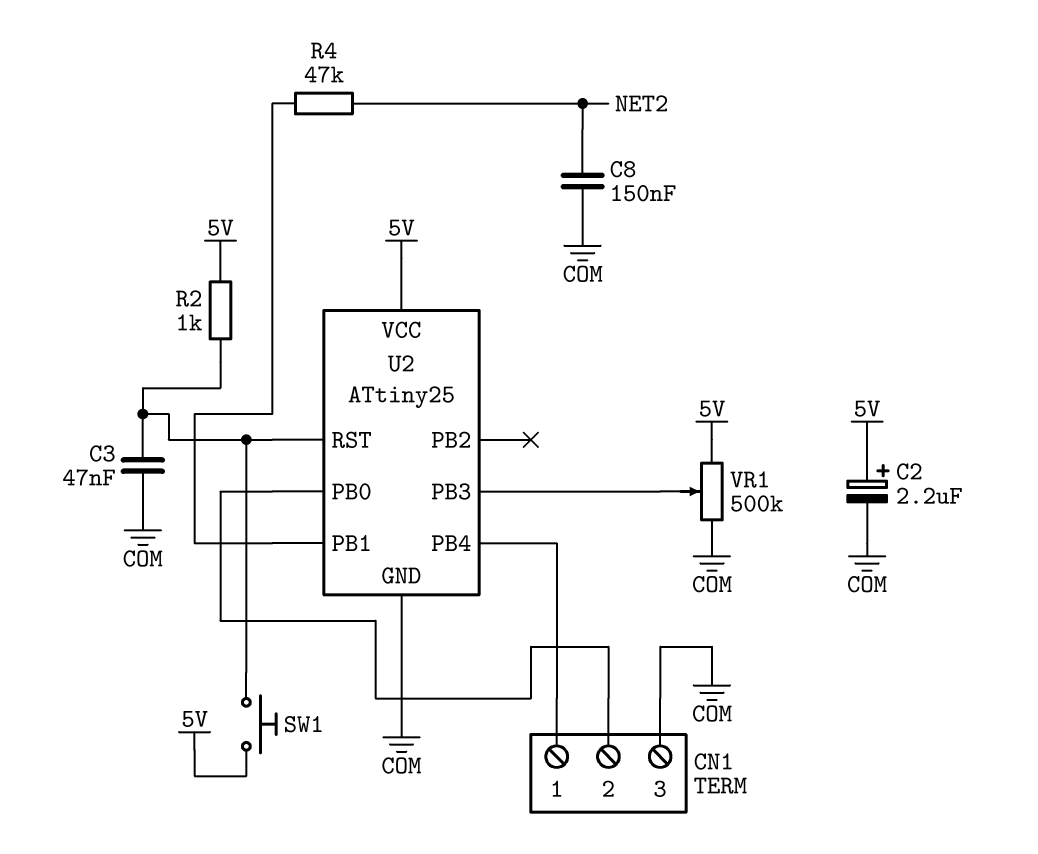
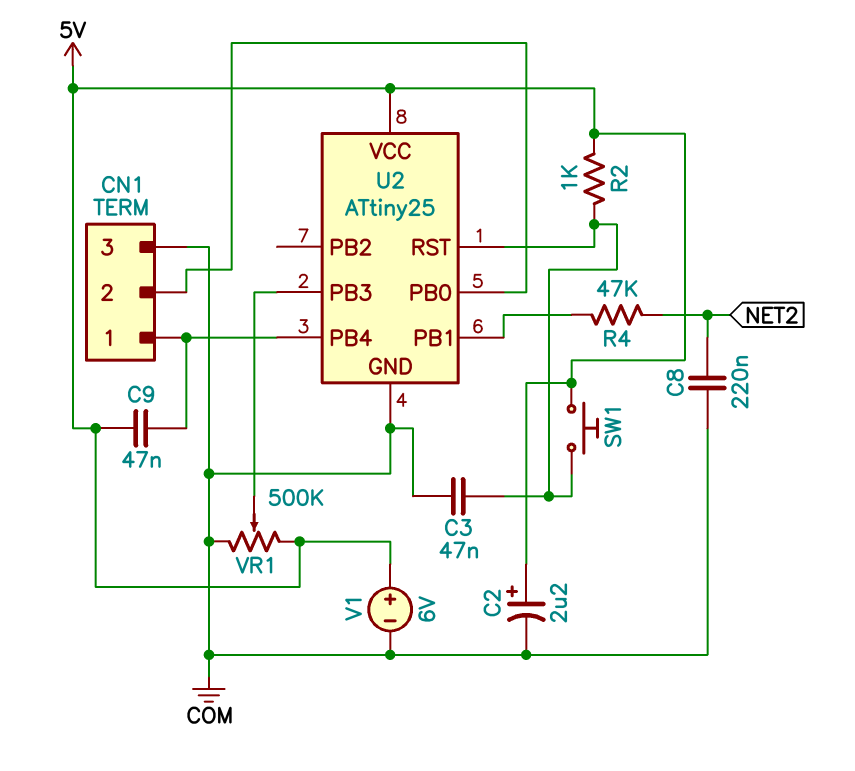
C8: 150nF (COM, NET2) -> 220nF (COM, NET2)
C9: none -> 47nF (5V, CN1/1)
V1: none -> 6V (plus 5V, minus COM)

